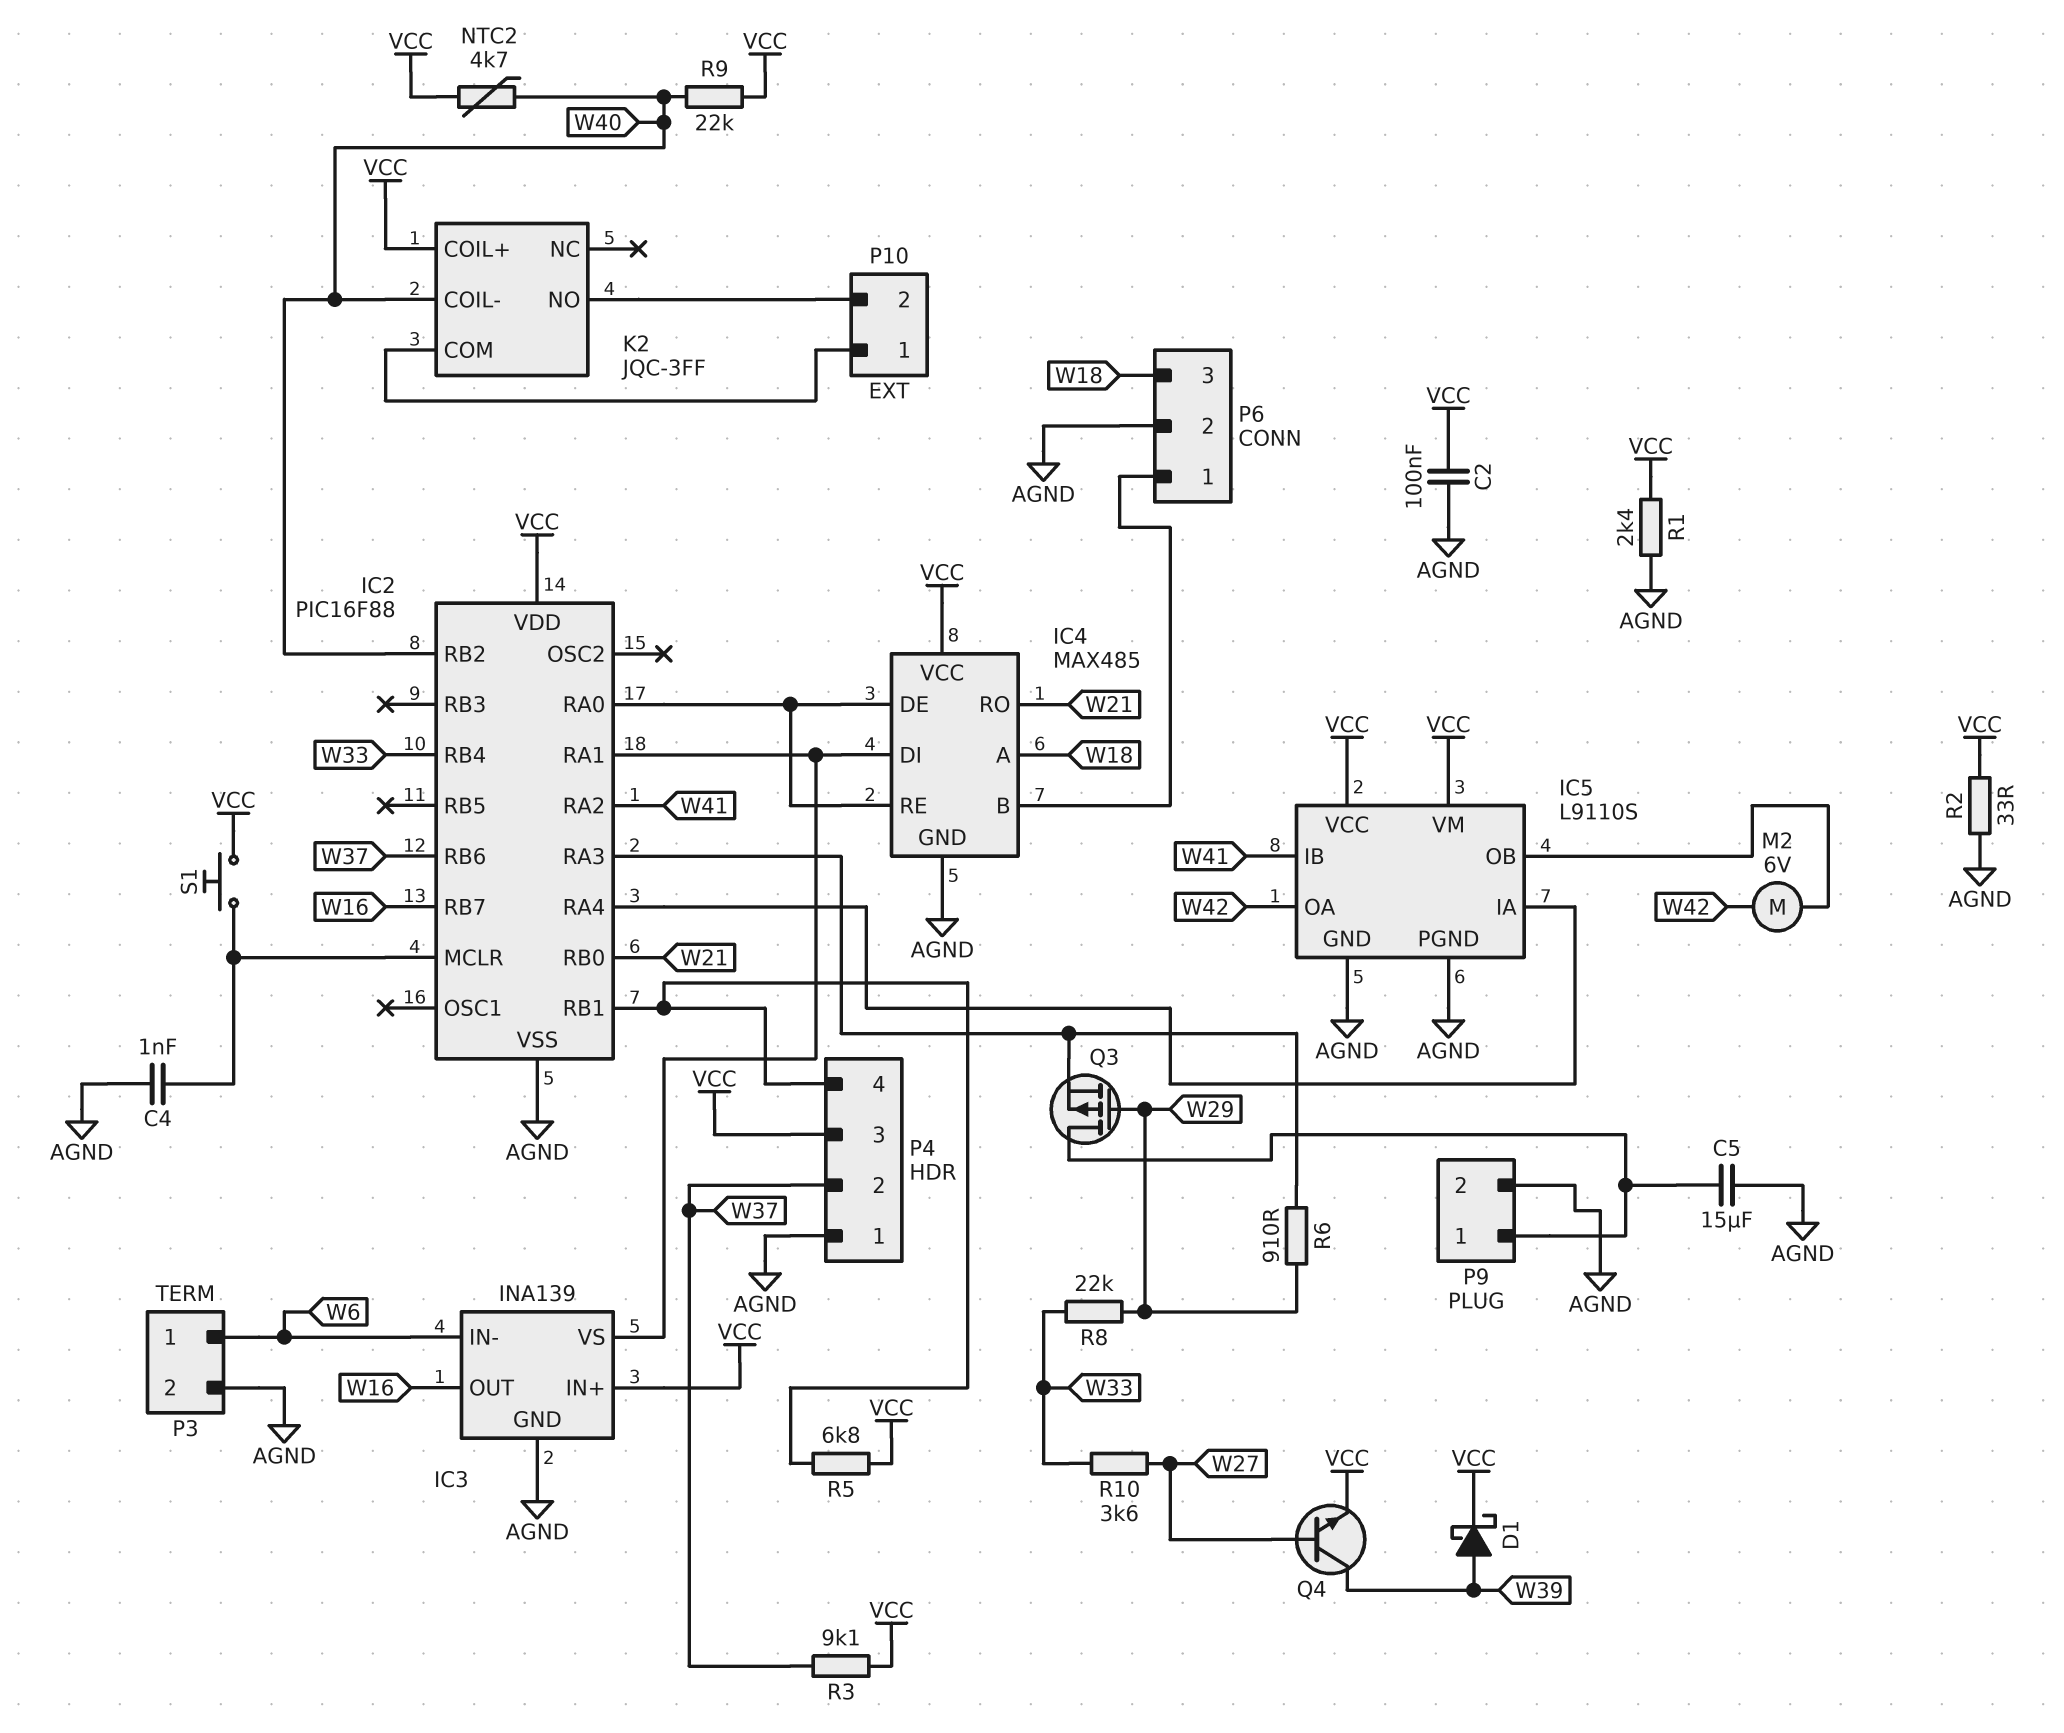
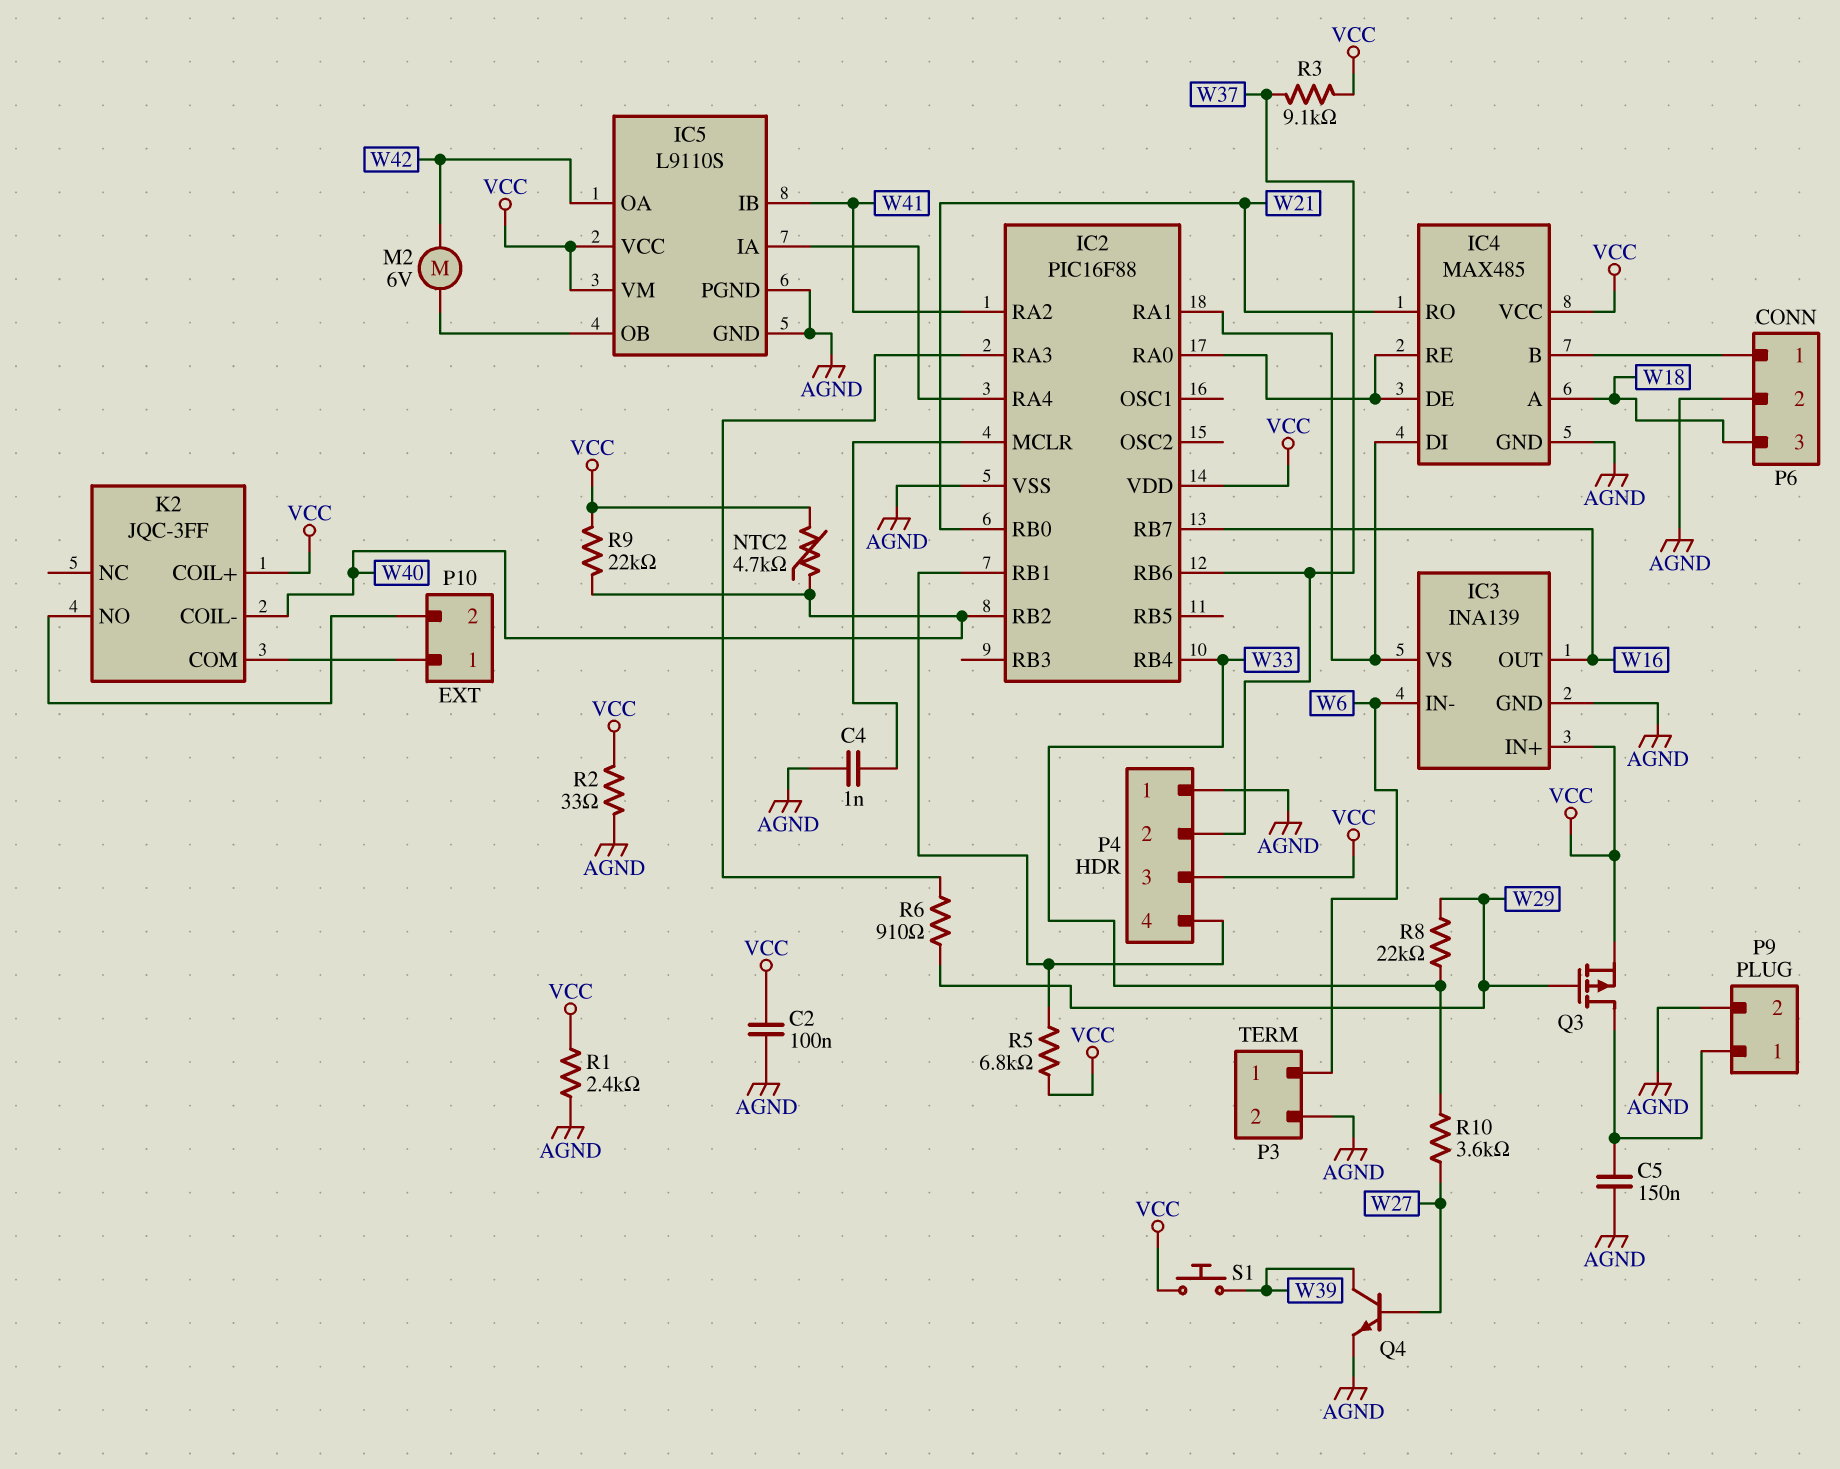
C5: 15uF (AGND, P9/1) -> 150nF (AGND, P9/1)
D1: schottky (A W39, K VCC) -> none
Q3: PMOS (G W29, D P9/1, S IC2/RA3) -> PMOS (G W29, D P9/1, S VCC)
Q4: NPN (B W27, C W39, E VCC) -> NPN (B W27, C W39, E AGND)
S1: button (IC2/MCLR, VCC) -> button (VCC, W39)

